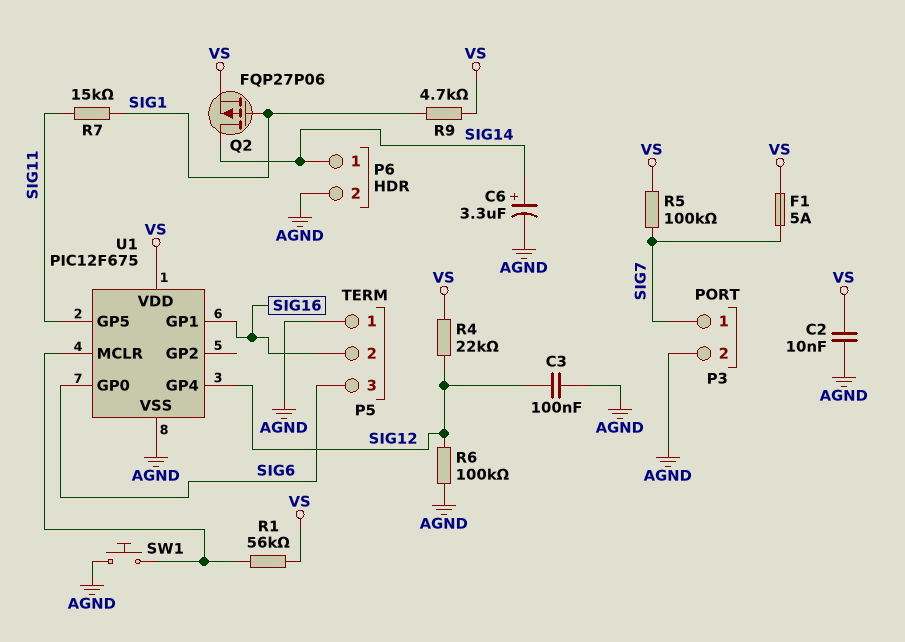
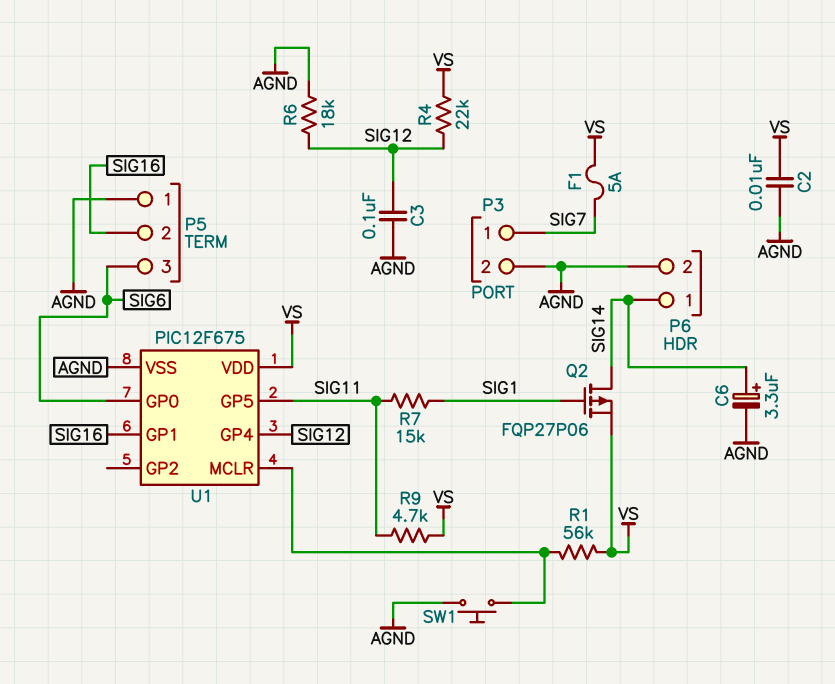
R5: 100k (SIG7, VS) -> none
R6: 100k (AGND, SIG12) -> 18k (AGND, SIG12)
R9: 4.7k (SIG1, VS) -> 4.7k (SIG11, VS)

